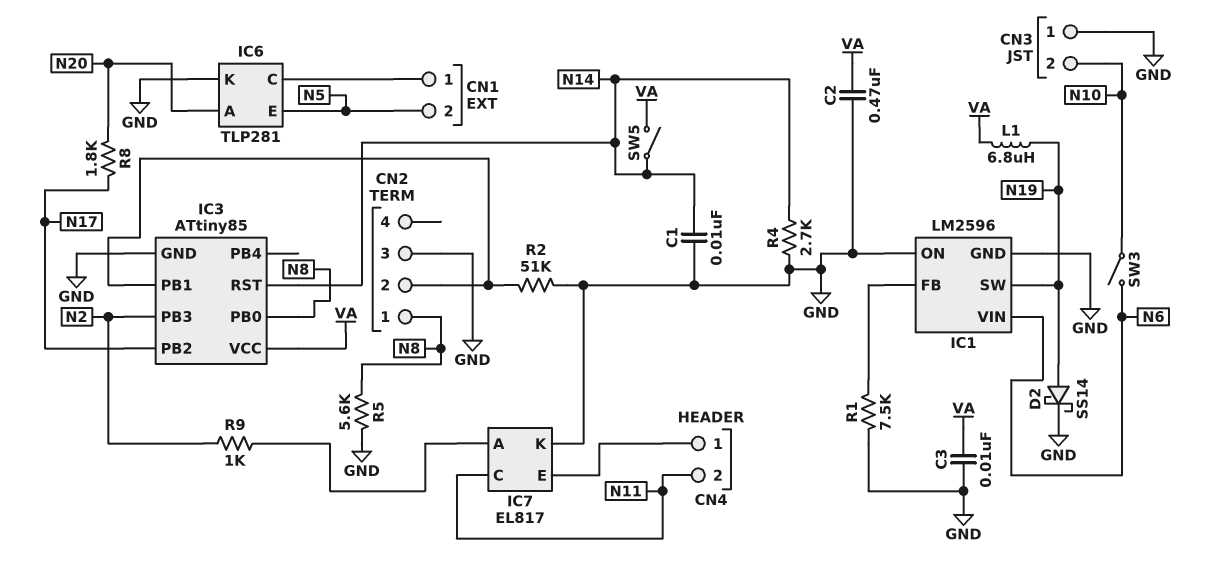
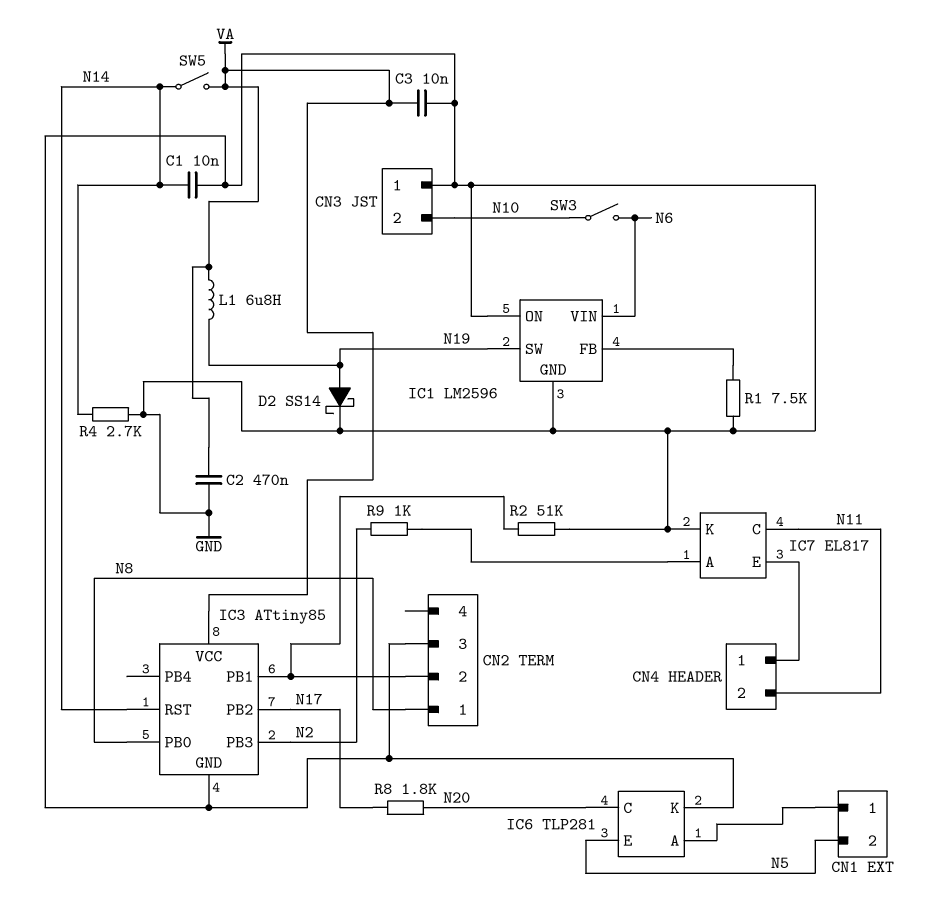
IC6 pin A: N20 -> CN1/1
IC6 pin C: CN1/1 -> N20
R5: 5.6k (GND, N8) -> none

